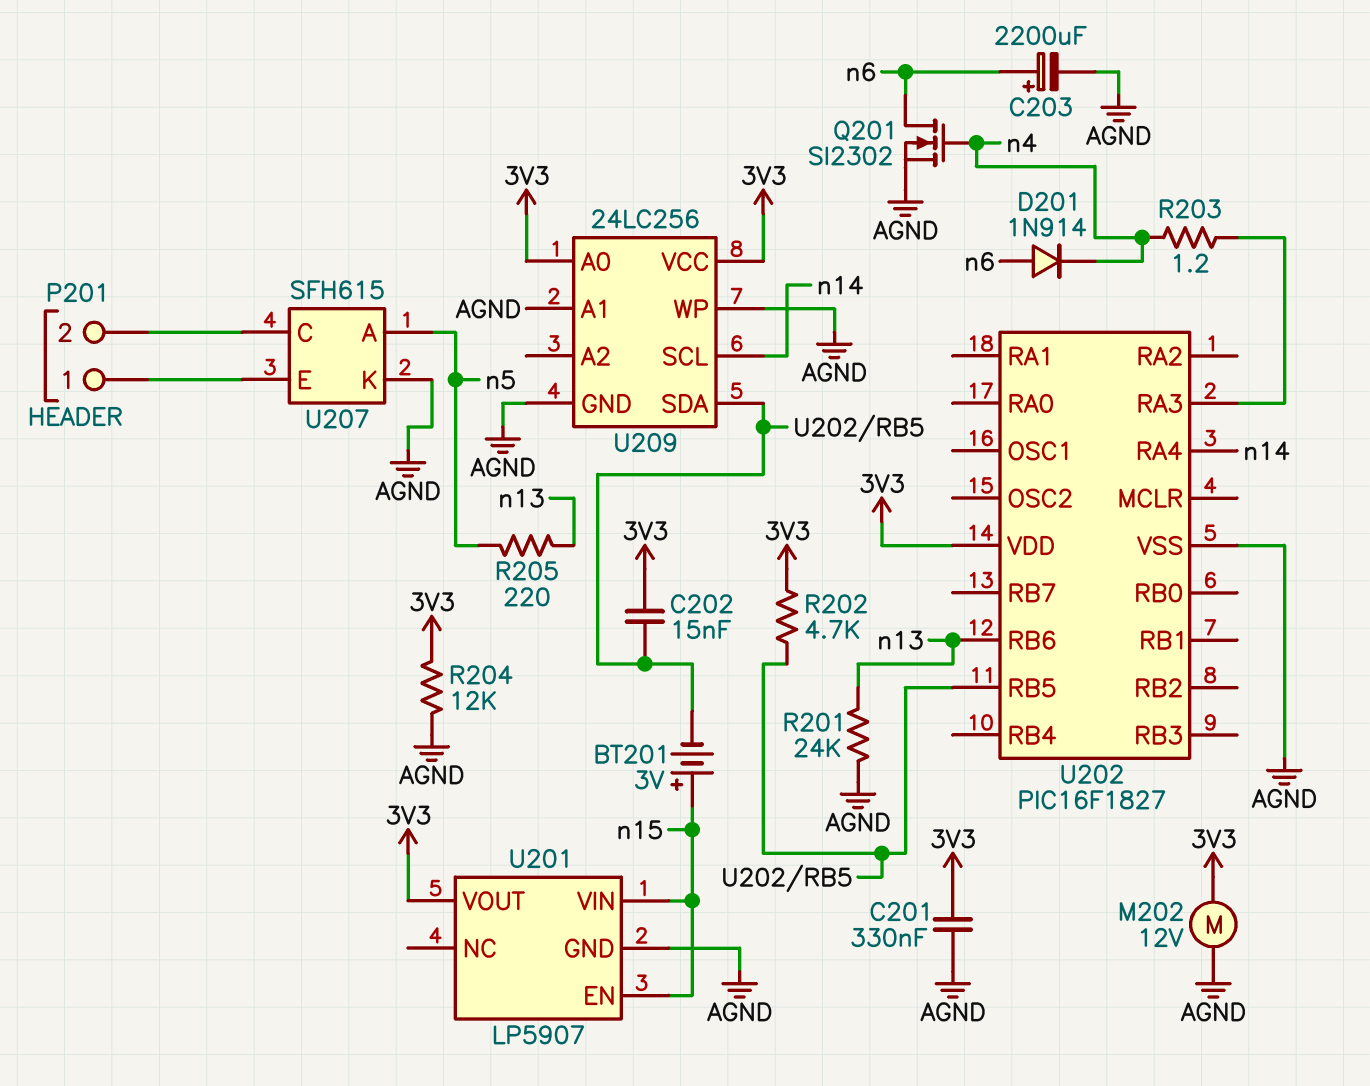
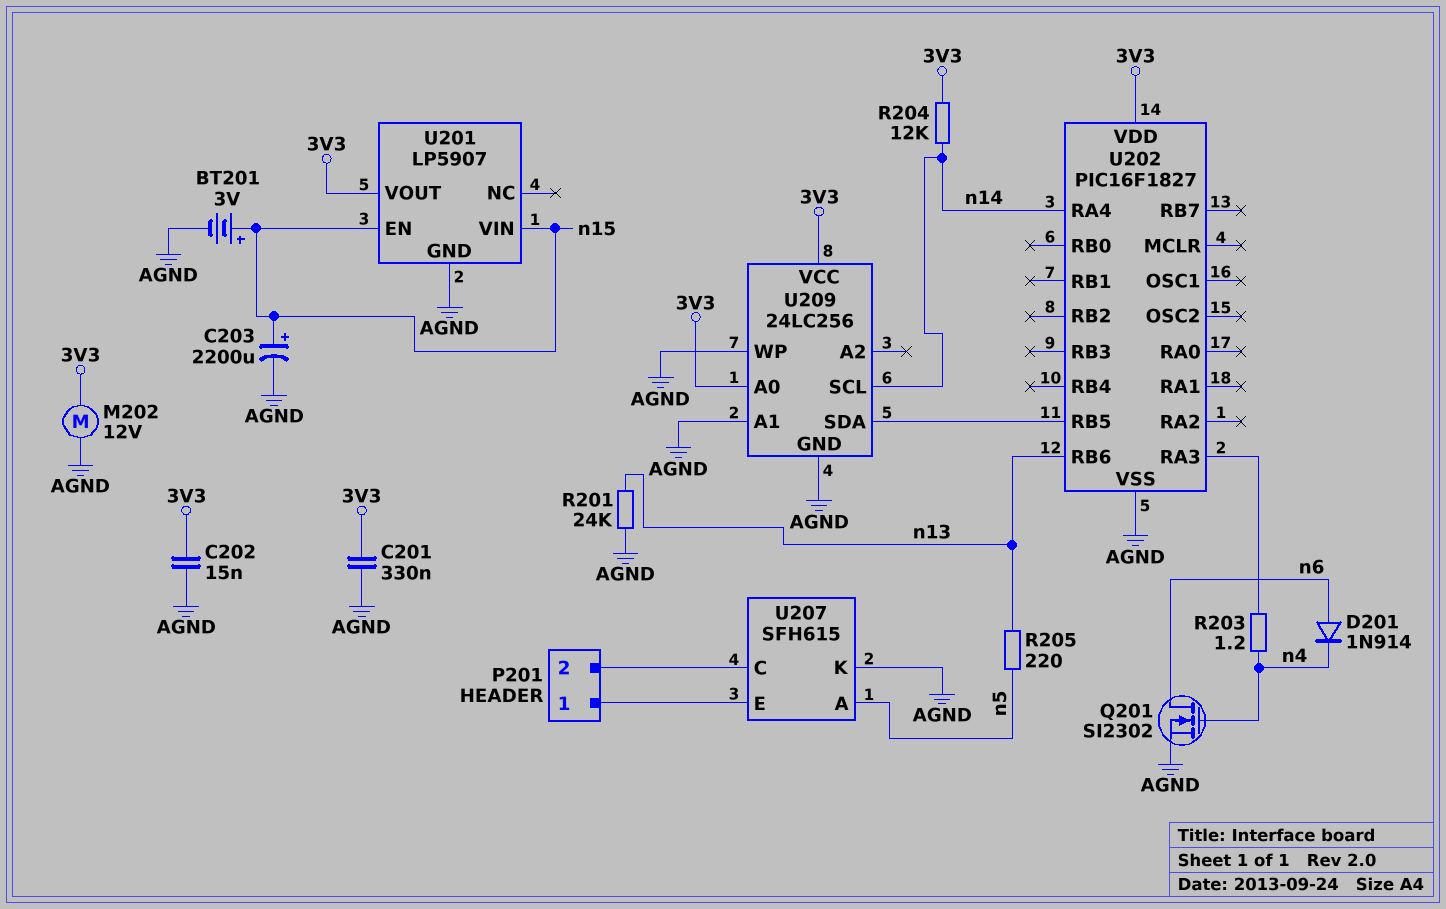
BT201: 3V (plus n15, minus U202/RB5) -> 3V (plus n15, minus AGND)
C202: 15nF (3V3, U202/RB5) -> 15nF (3V3, AGND)
C203: 2200uF (plus n6, minus AGND) -> 2200uF (plus n15, minus AGND)
R202: 4.7k (3V3, U202/RB5) -> none
R204: 12k (3V3, AGND) -> 12k (3V3, n14)

